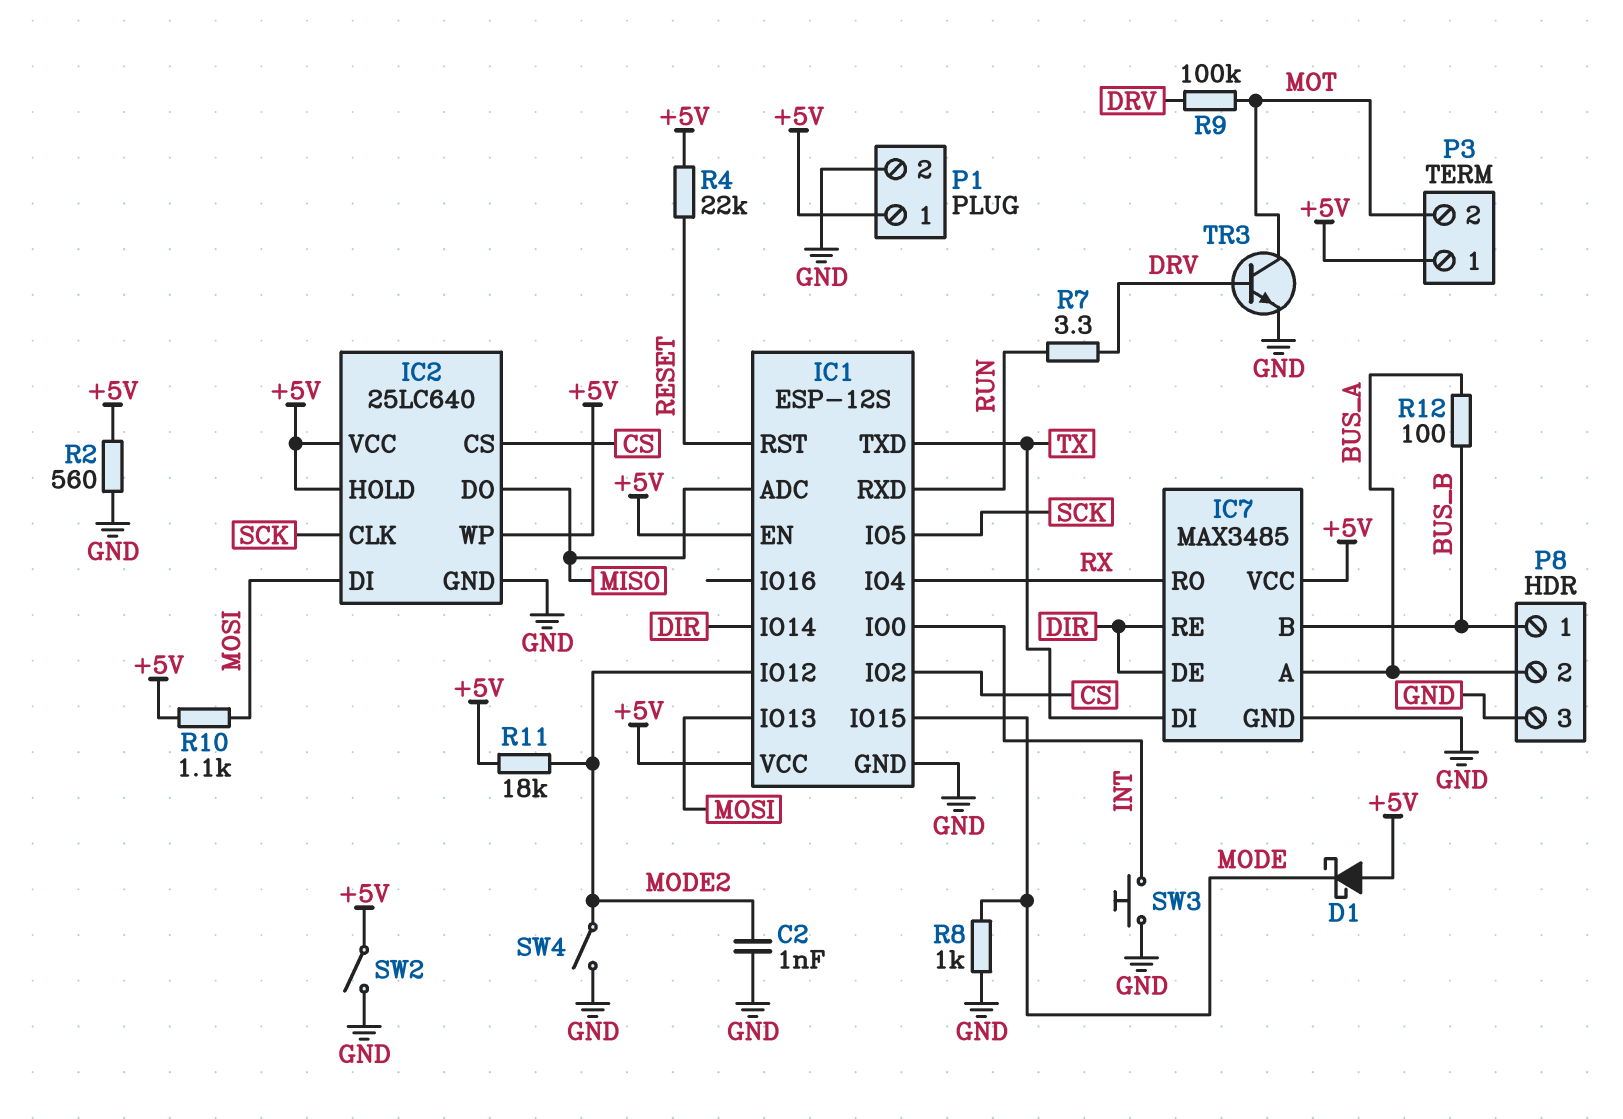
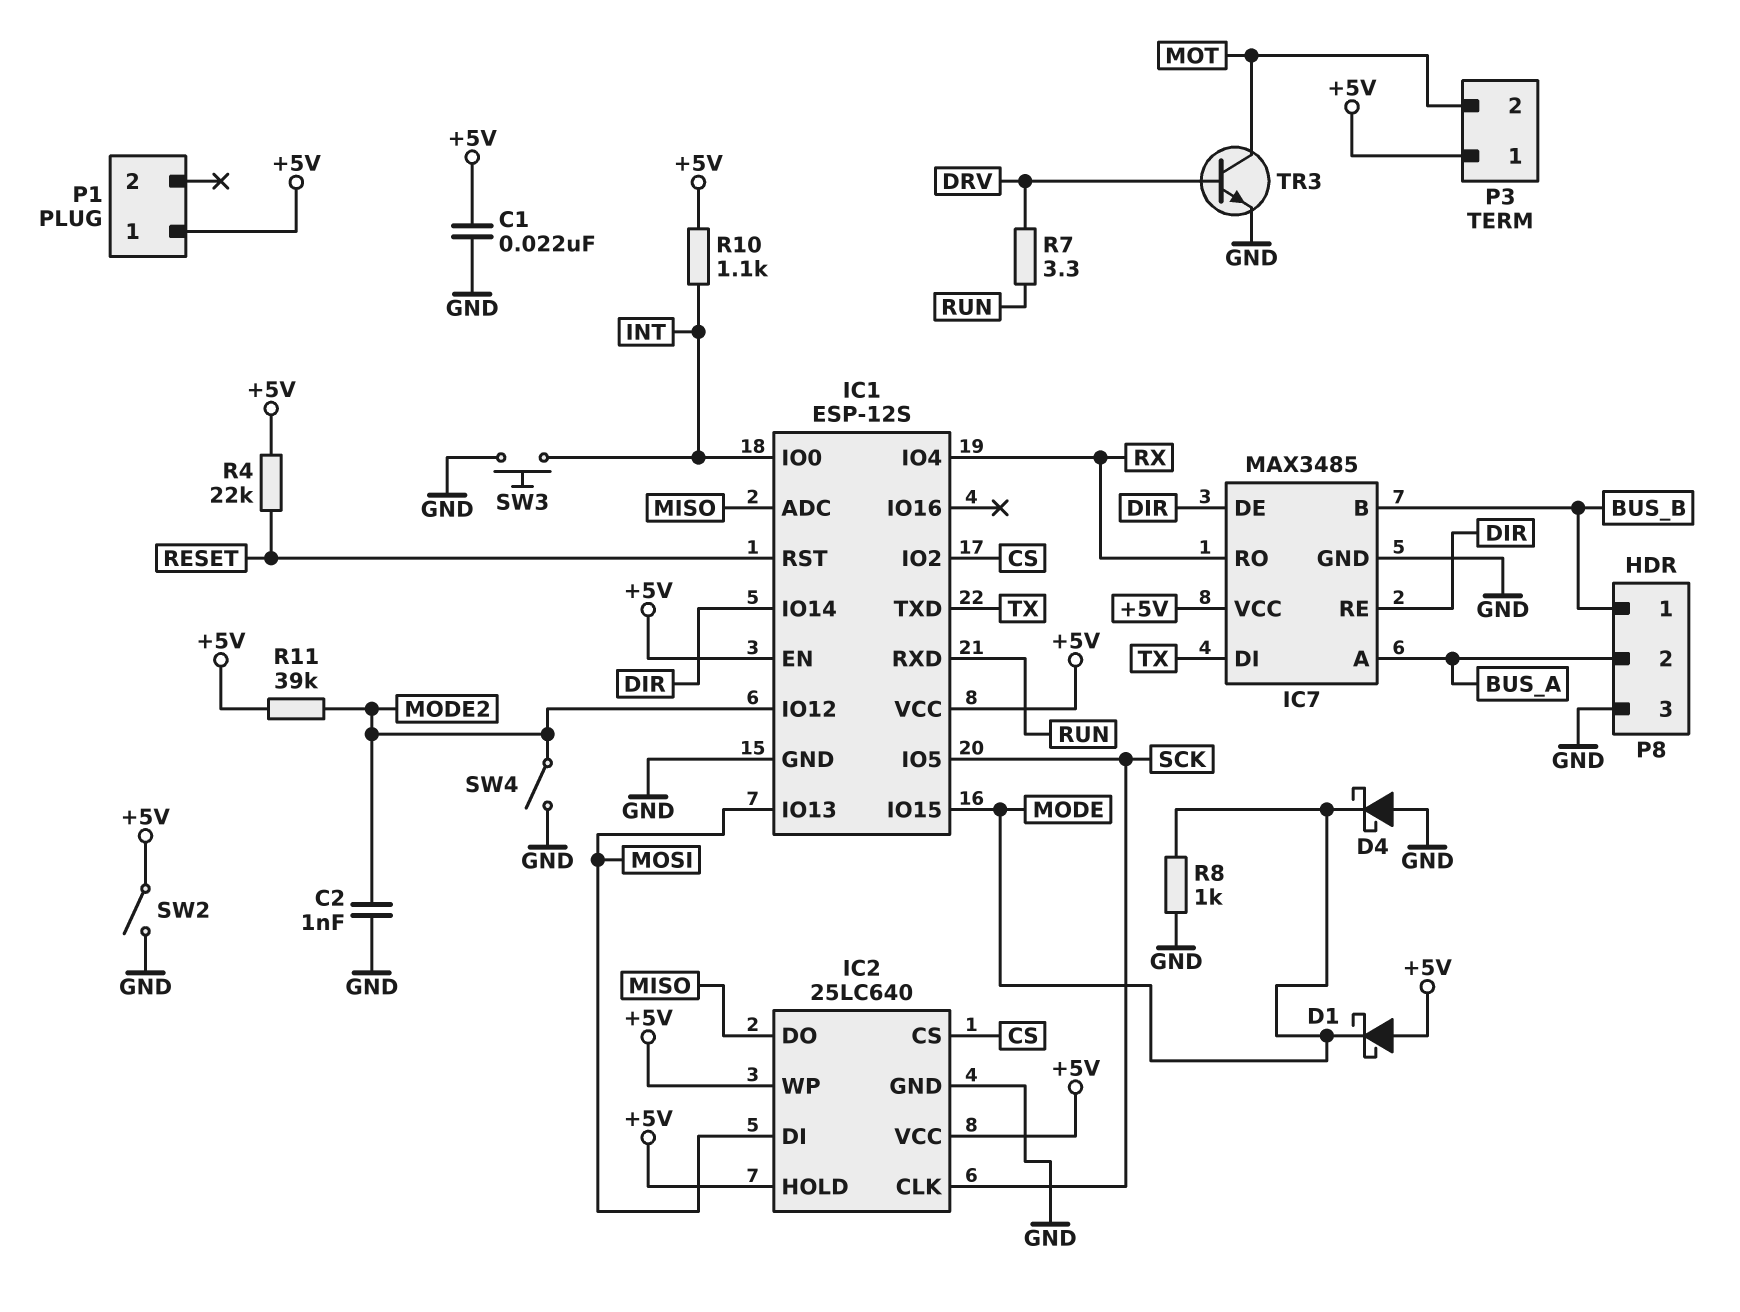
C1: none -> 22nF (+5V, GND)
D4: none -> schottky (A GND, K MODE)
P1 pin 2: GND -> none
R2: 560 (+5V, GND) -> none
R9: 100k (DRV, MOT) -> none
R10: 1.1k (+5V, MOSI) -> 1.1k (+5V, INT)
R11: 18k (+5V, MODE2) -> 39k (+5V, MODE2)
R12: 100 (BUS_A, BUS_B) -> none

